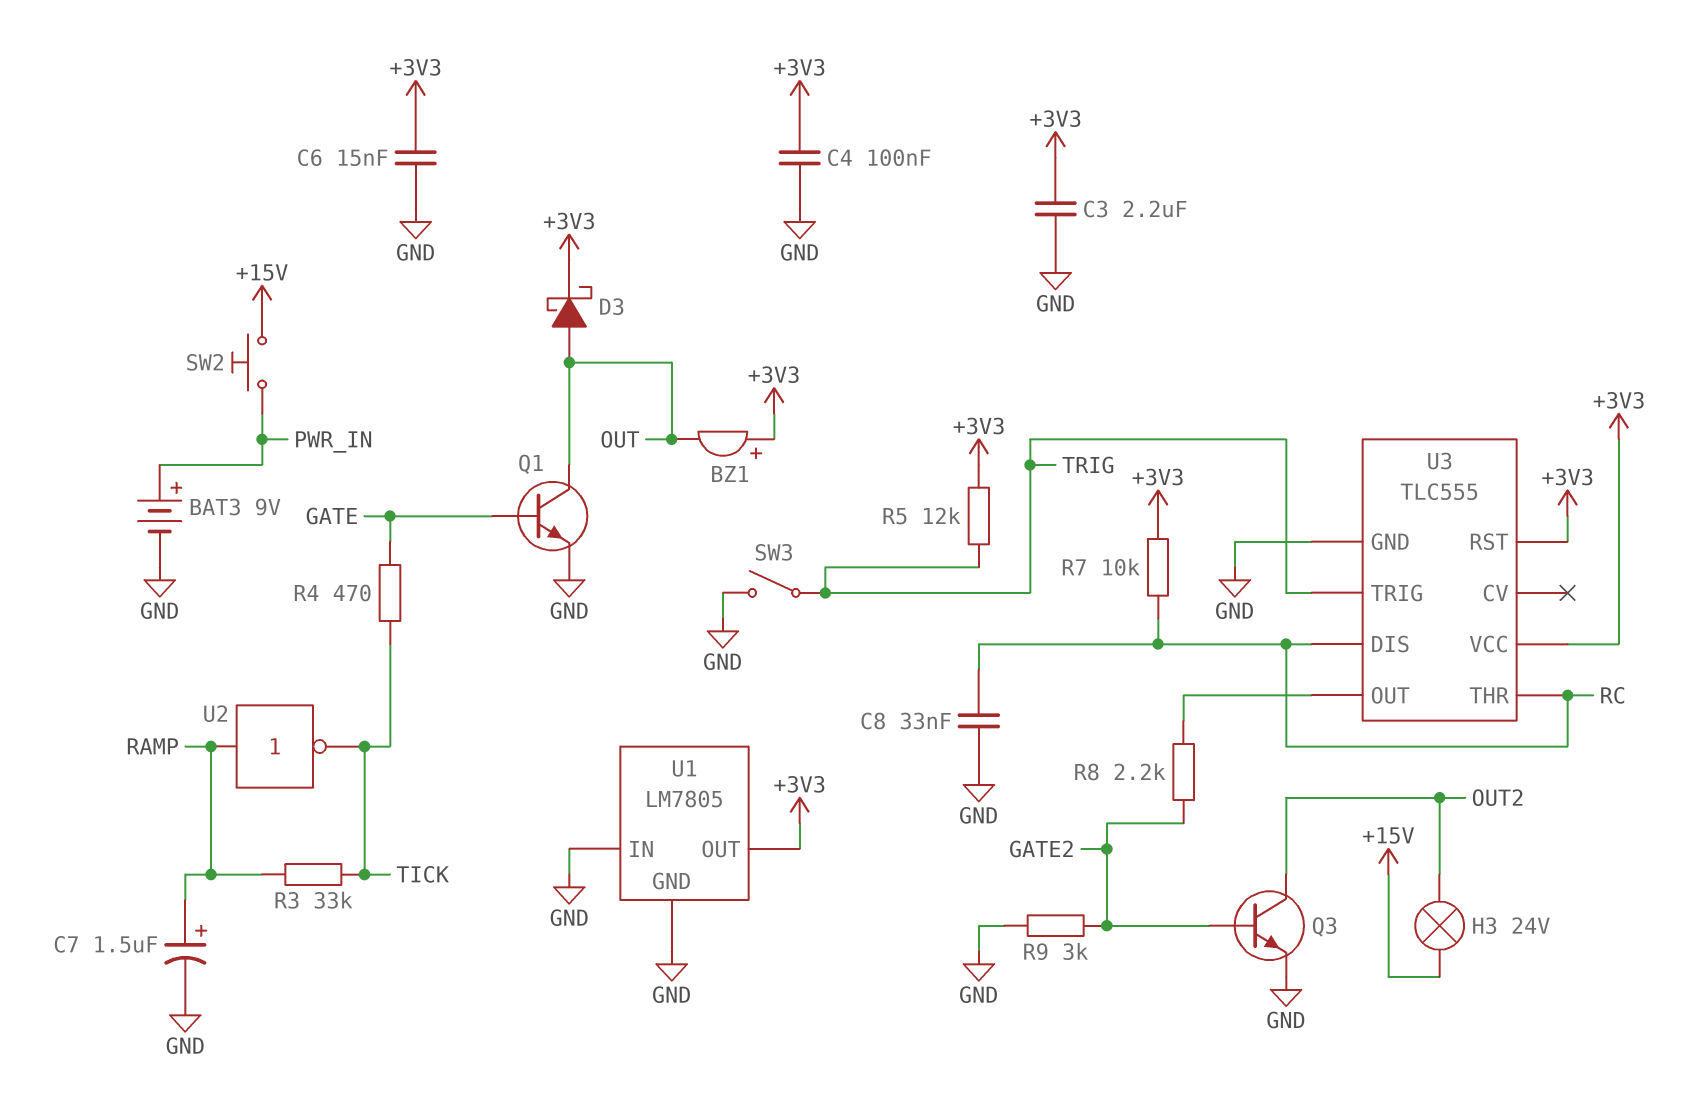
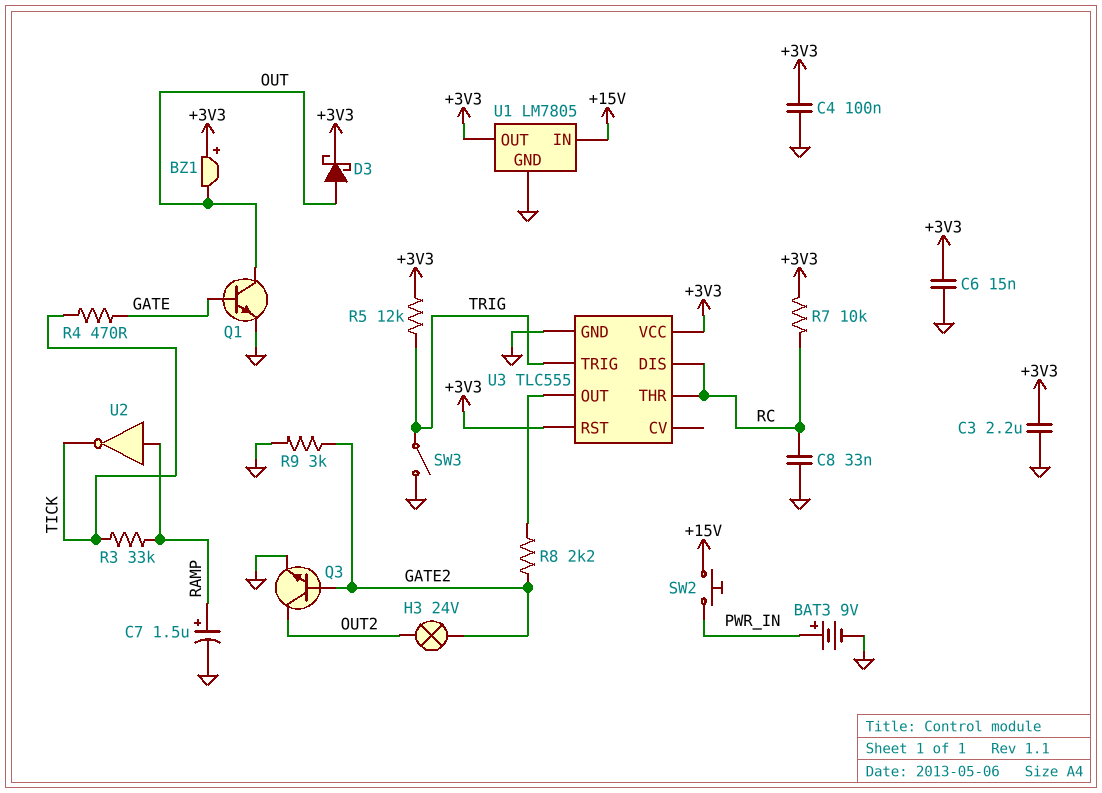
H3: lamp 24V (+15V, OUT2) -> lamp 24V (GATE2, OUT2)
U1 pin IN: GND -> +15V

